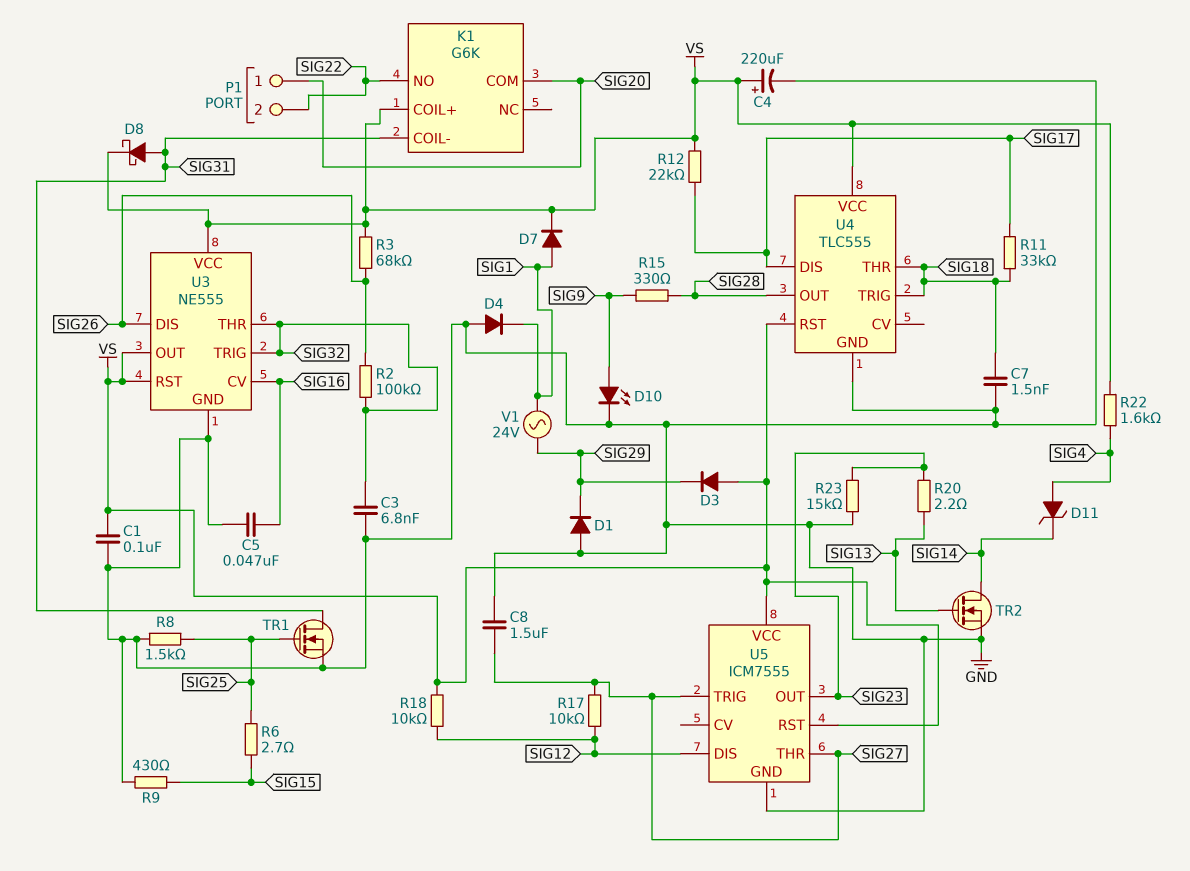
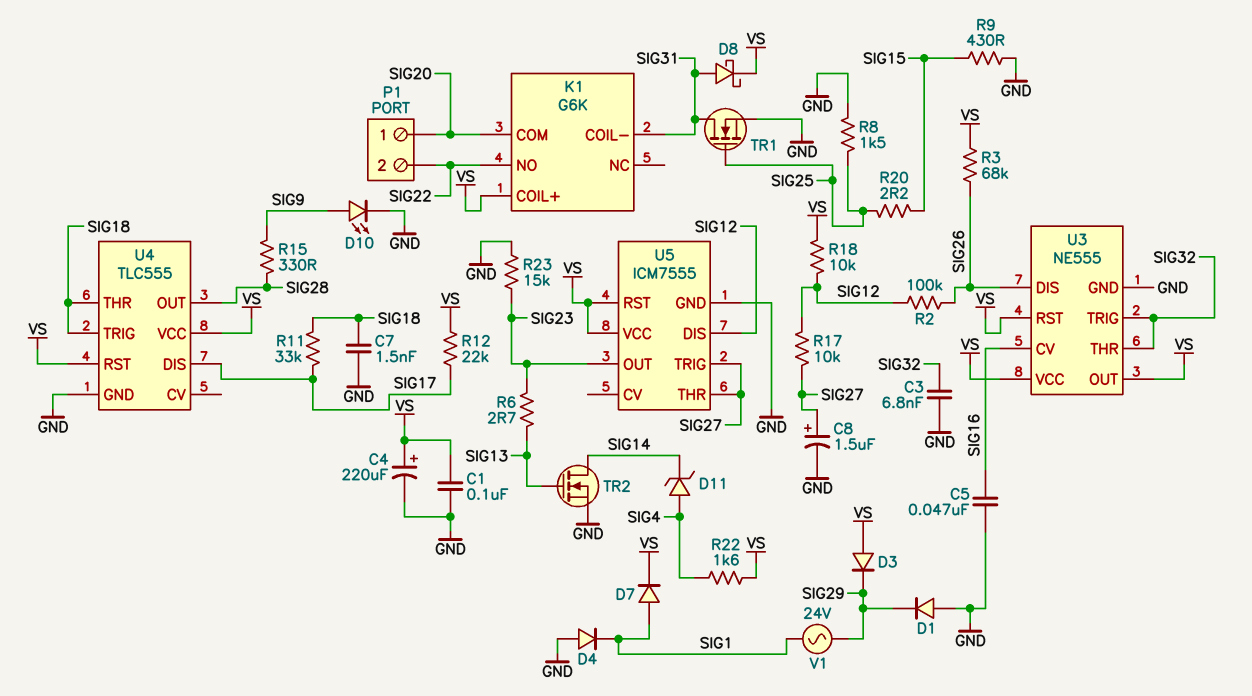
C8: 1.5uF (GND, SIG27) -> 1.5uF (plus SIG27, minus GND)
R2: 100k (SIG26, SIG32) -> 100k (SIG12, SIG26)
R6: 2.7 (SIG15, SIG25) -> 2.7 (SIG13, SIG23)
R20: 2.2 (SIG13, SIG23) -> 2.2 (SIG15, SIG25)

